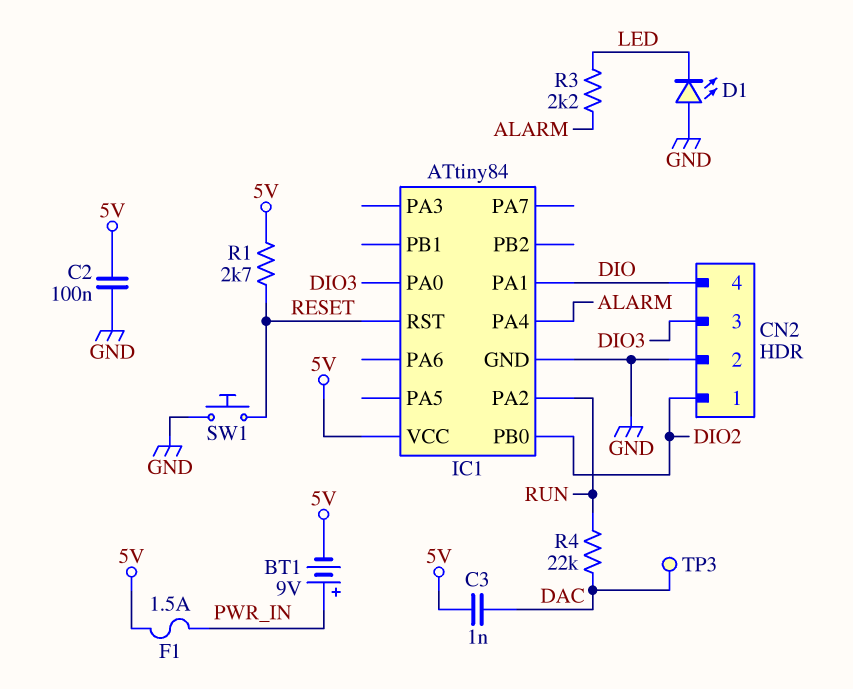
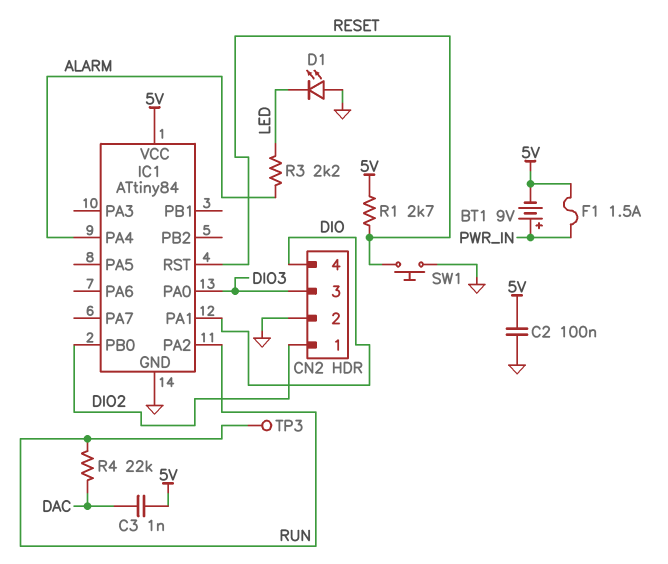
TP3: test point (DAC) -> test point (RUN)

